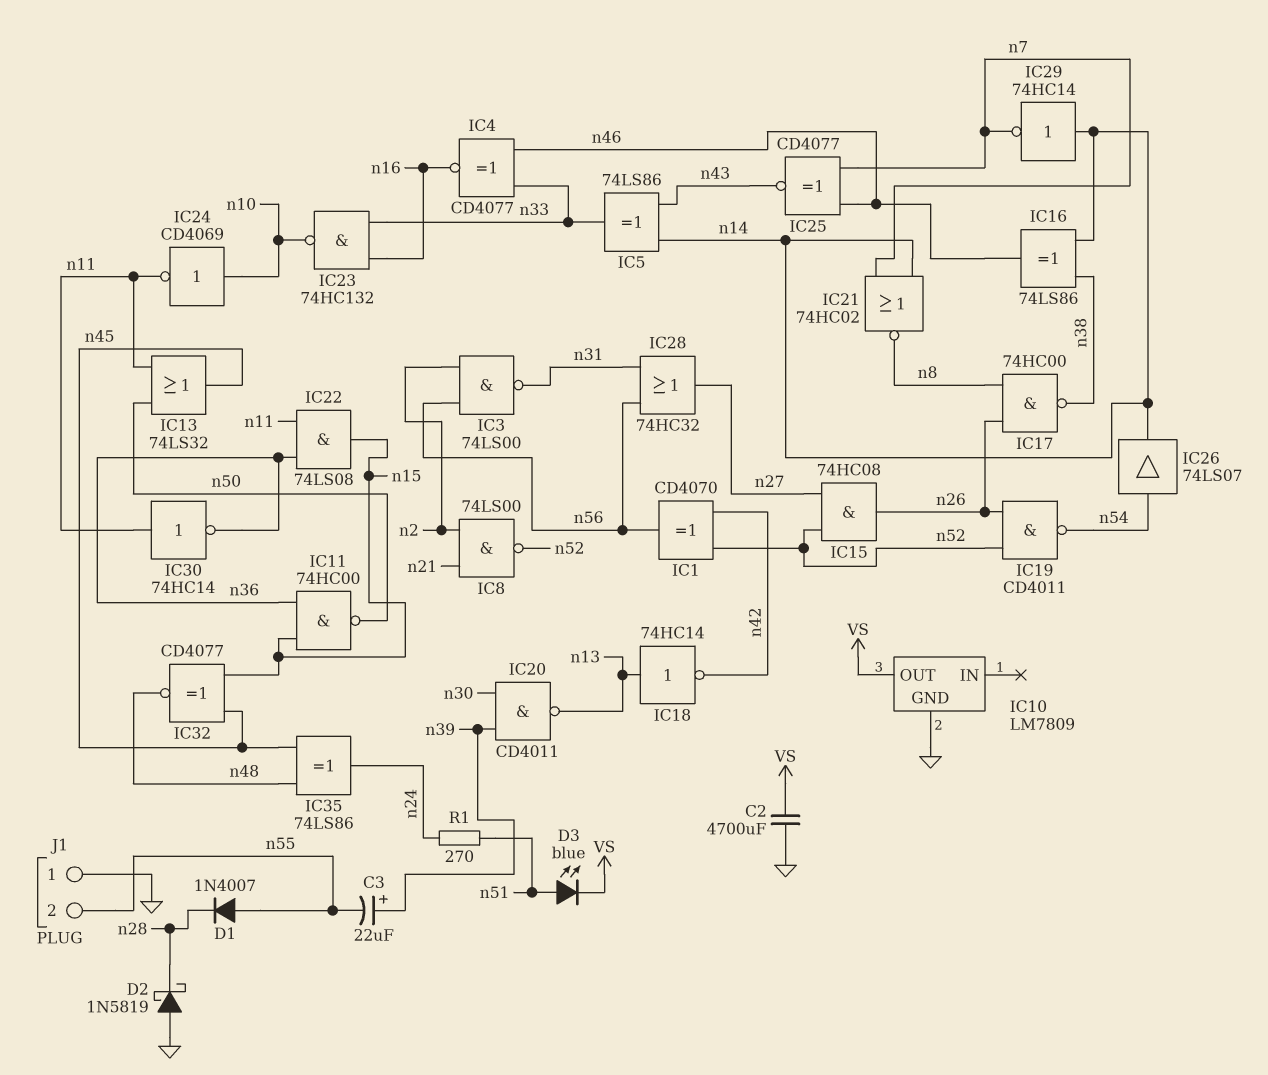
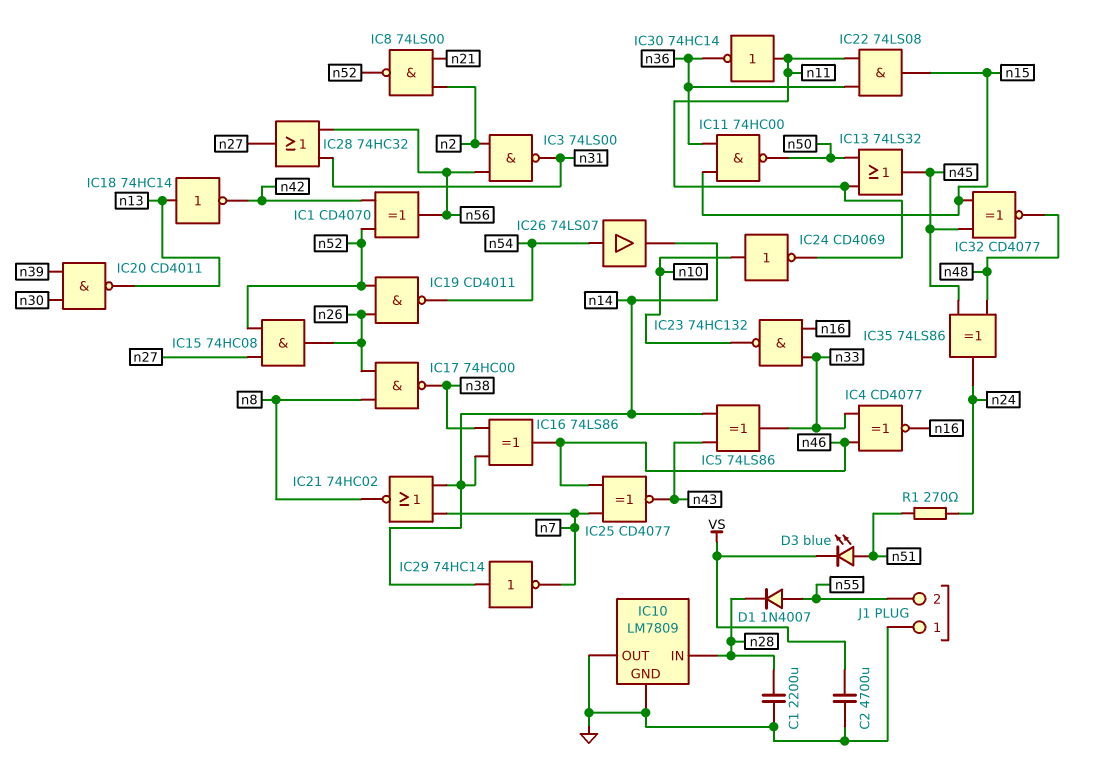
C1: none -> 2200uF (GND, n28)
C3: 22uF (plus n39, minus n55) -> none
D2: schottky 1N5819 (A GND, K n28) -> none
IC10 pin IN: none -> n28
IC10 pin OUT: VS -> GND

